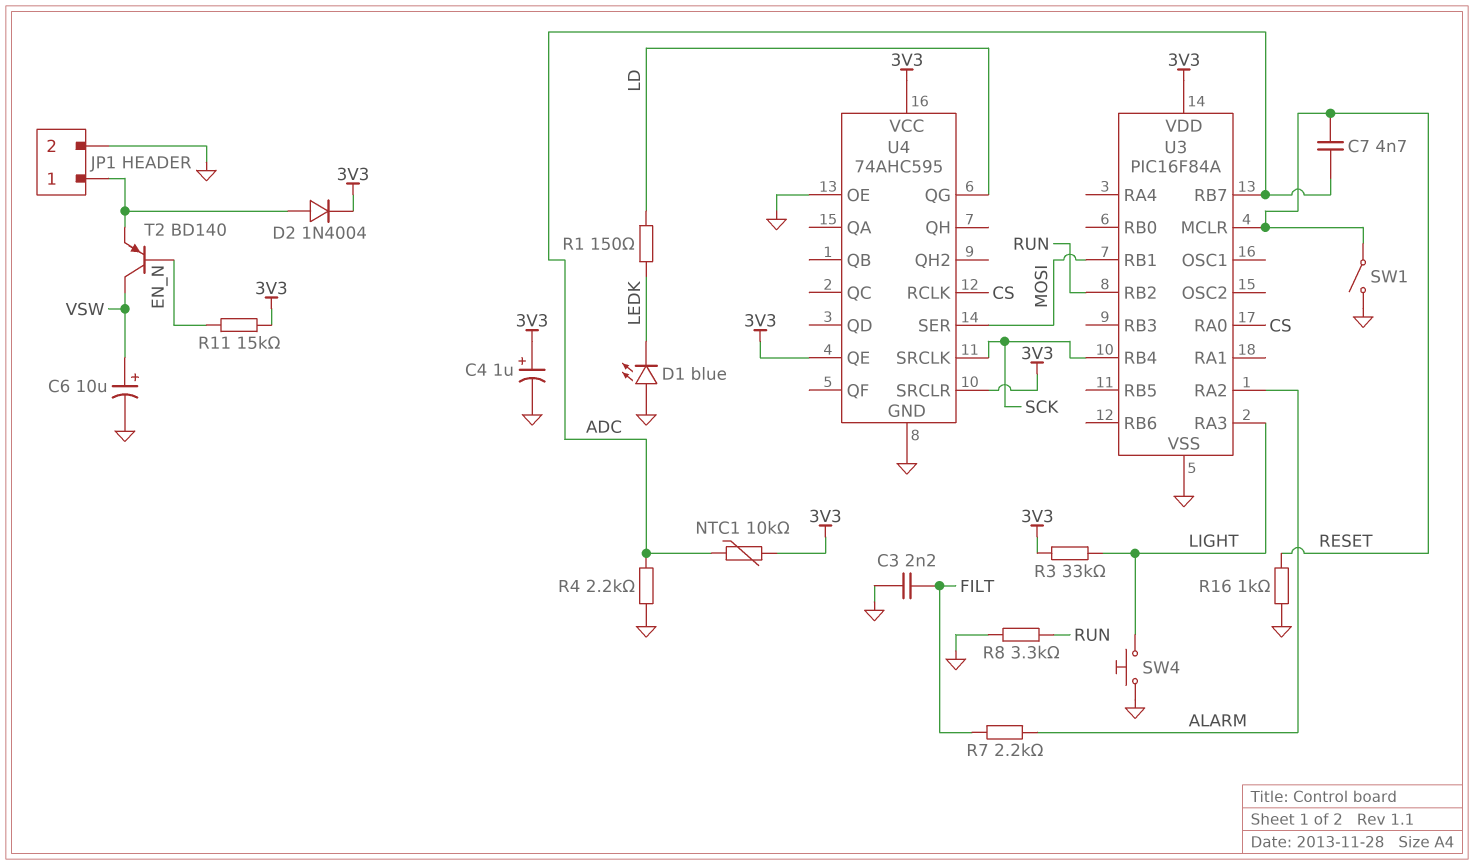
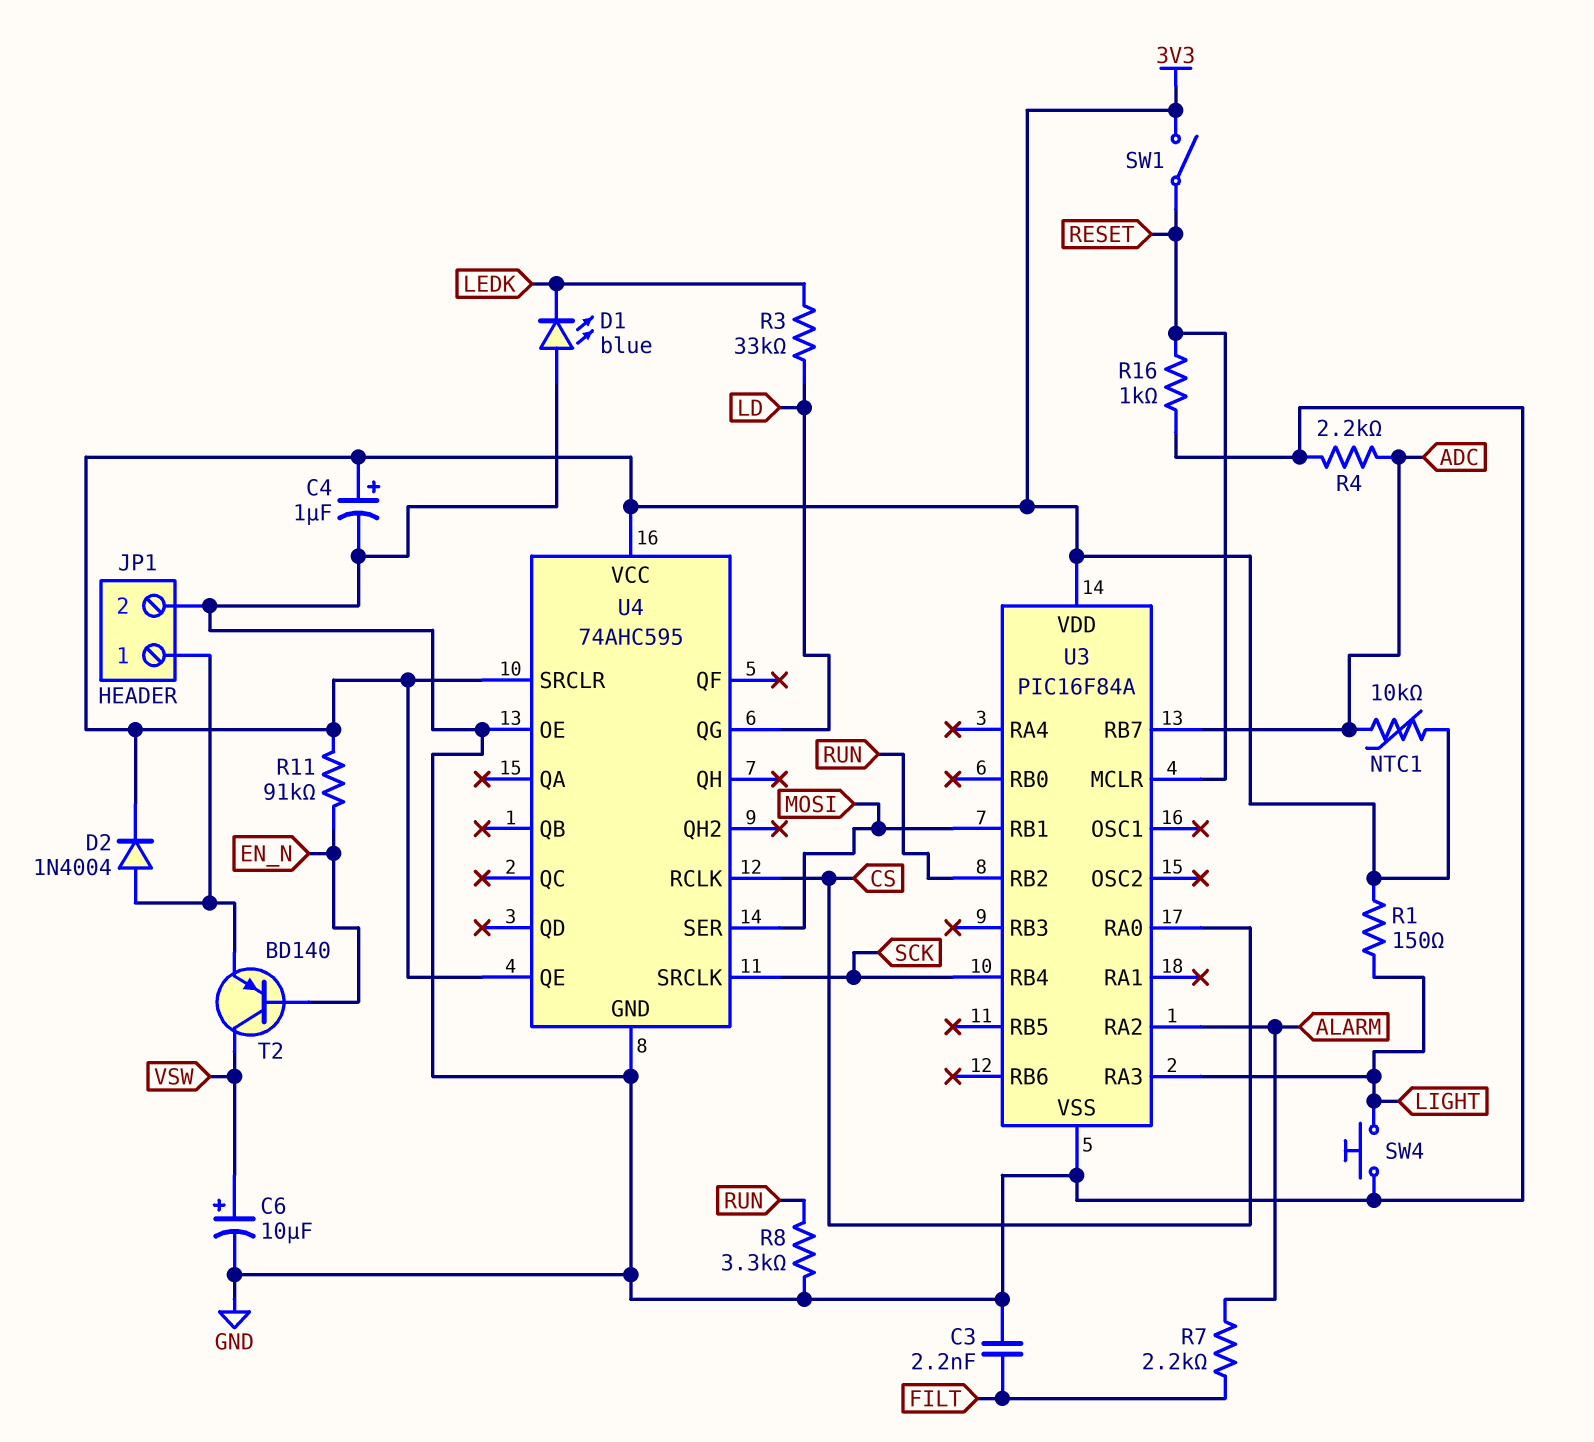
C7: 4.7nF (ADC, RESET) -> none
R1: 150 (LD, LEDK) -> 150 (3V3, LIGHT)
R3: 33k (3V3, LIGHT) -> 33k (LD, LEDK)
R11: 15k (3V3, EN_N) -> 91k (3V3, EN_N)
SW1: switch (GND, RESET) -> switch (3V3, RESET)

